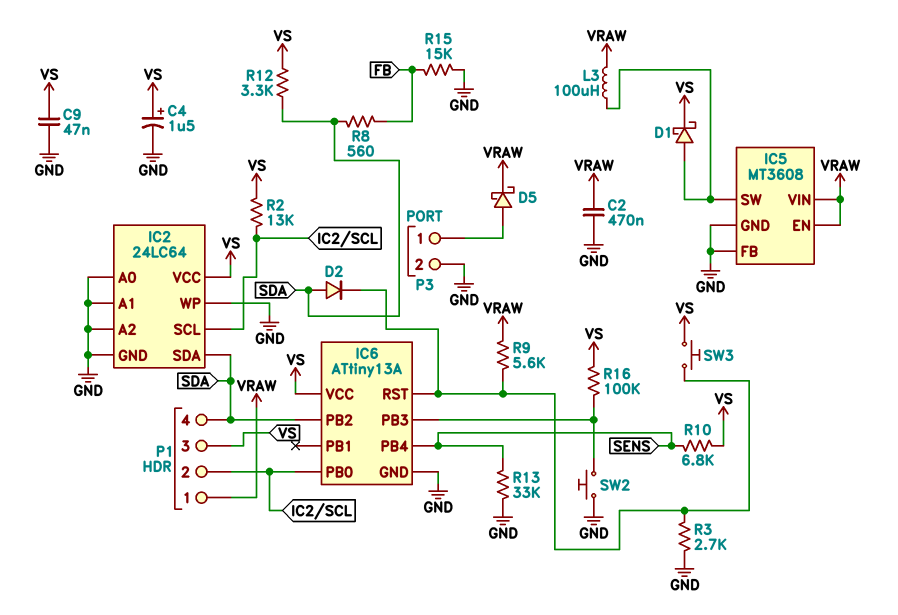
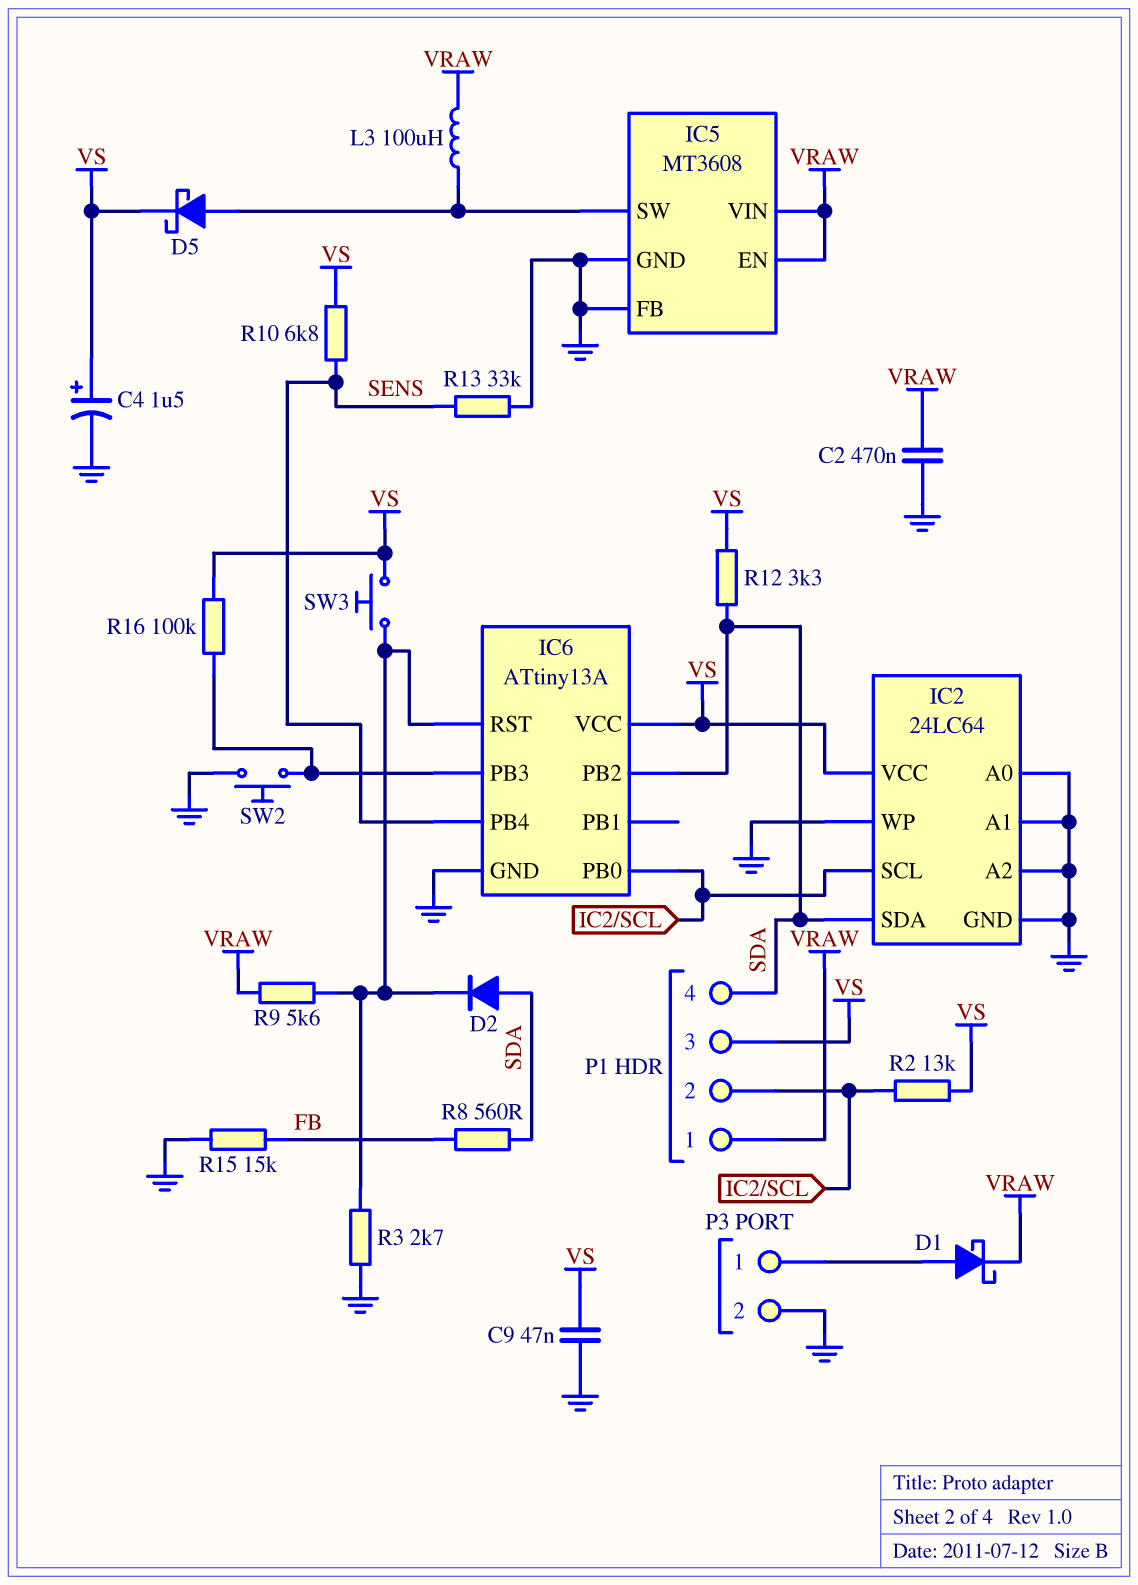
D1: schottky (A IC5/SW, K VS) -> schottky (A P3/1, K VRAW)
D5: schottky (A P3/1, K VRAW) -> schottky (A IC5/SW, K VS)

